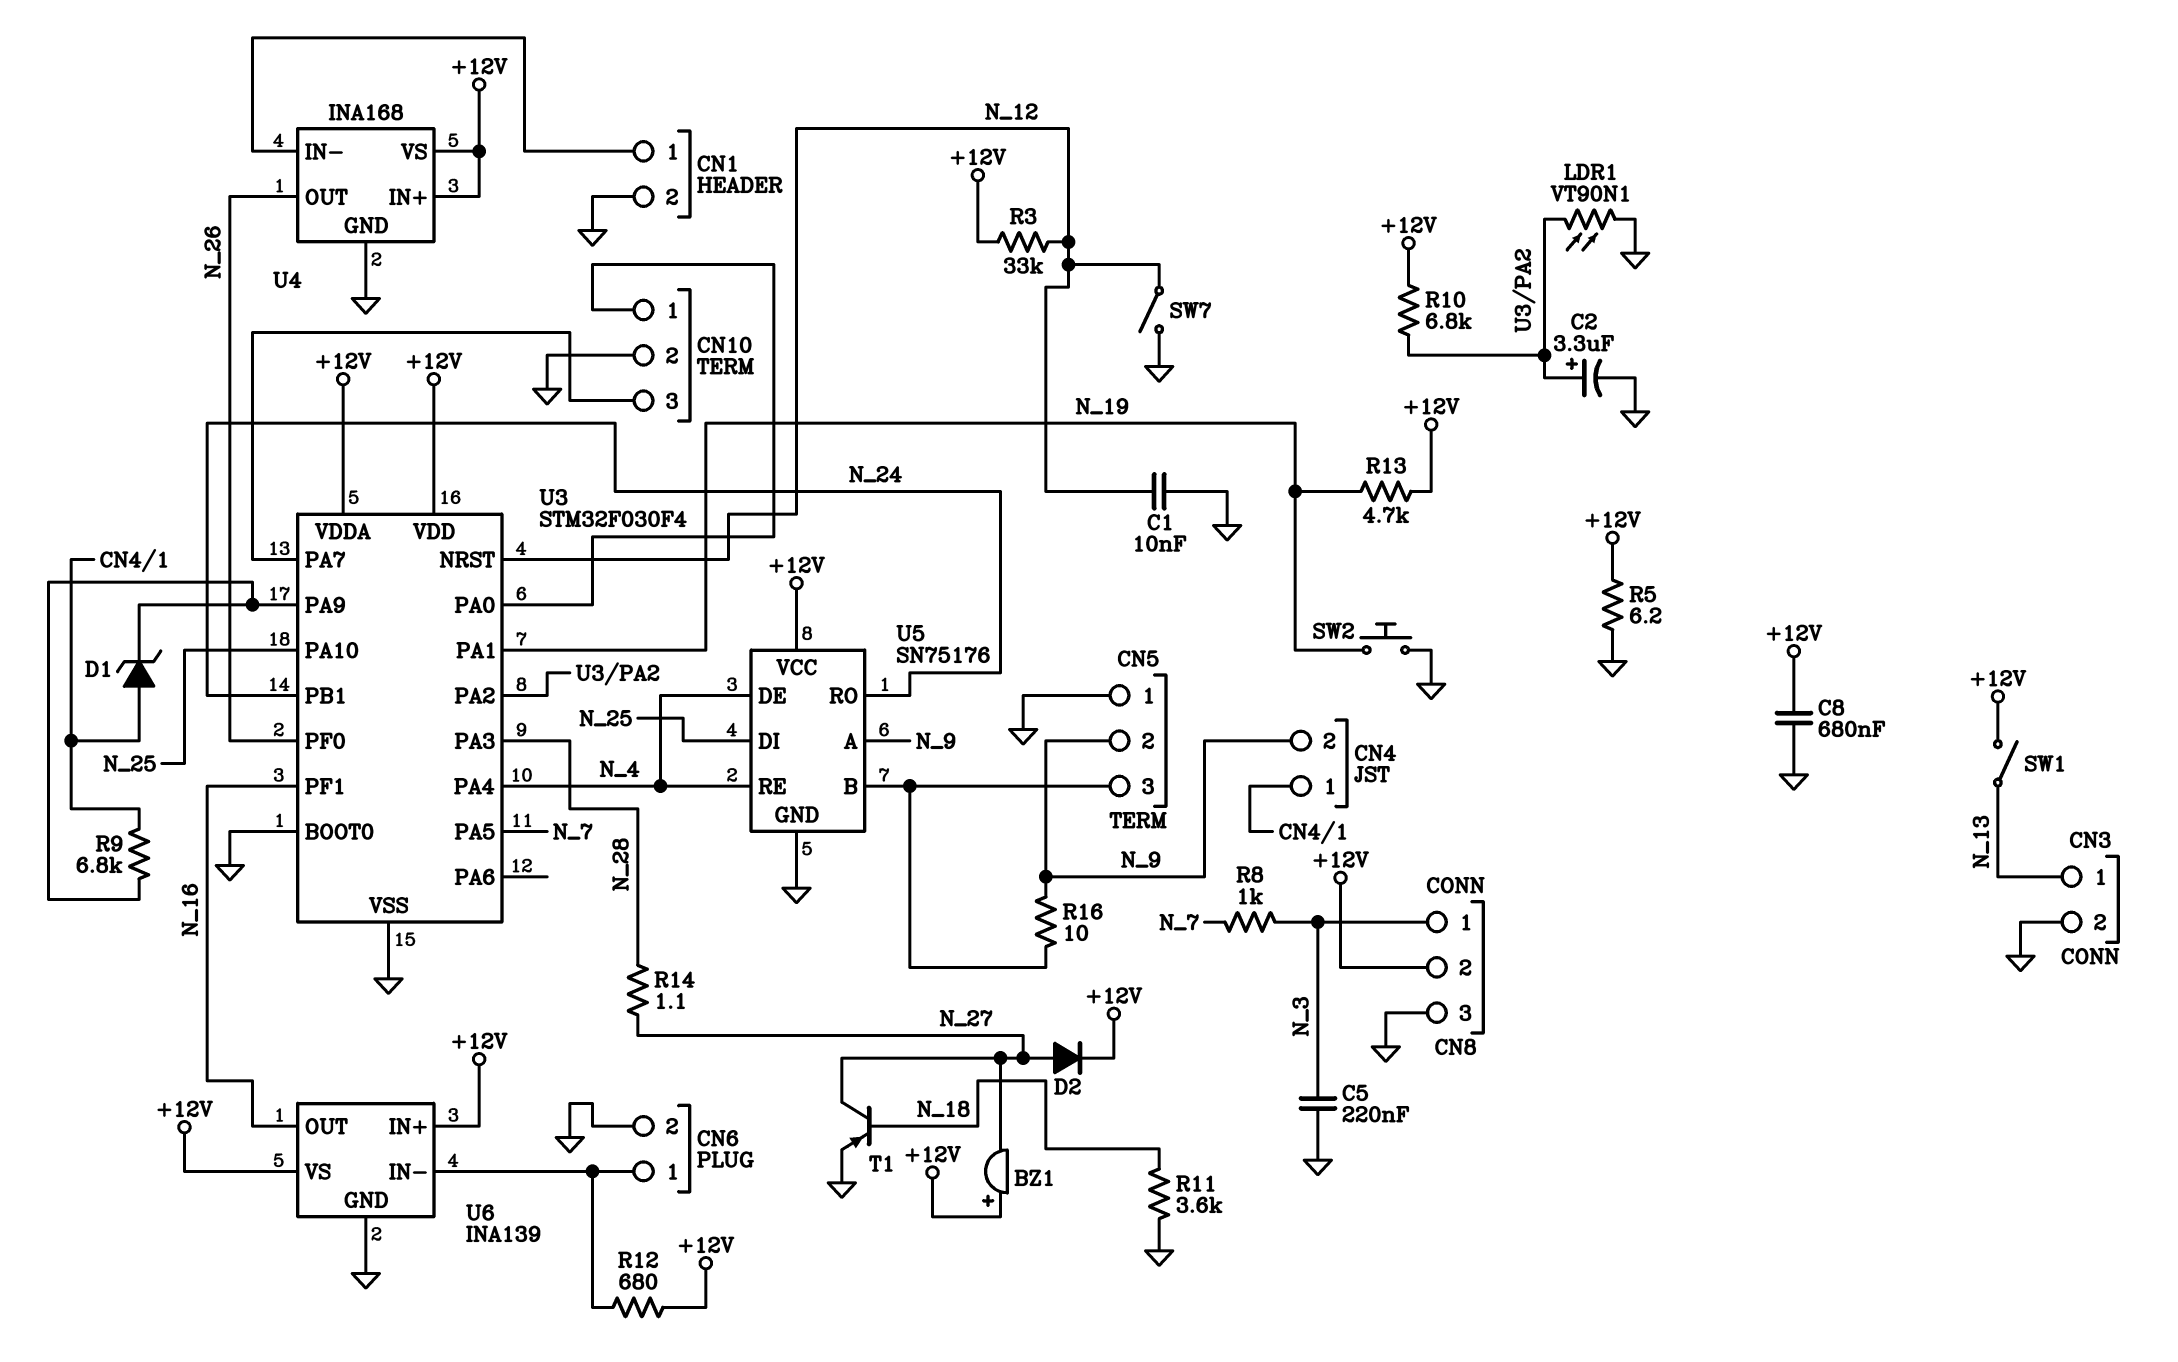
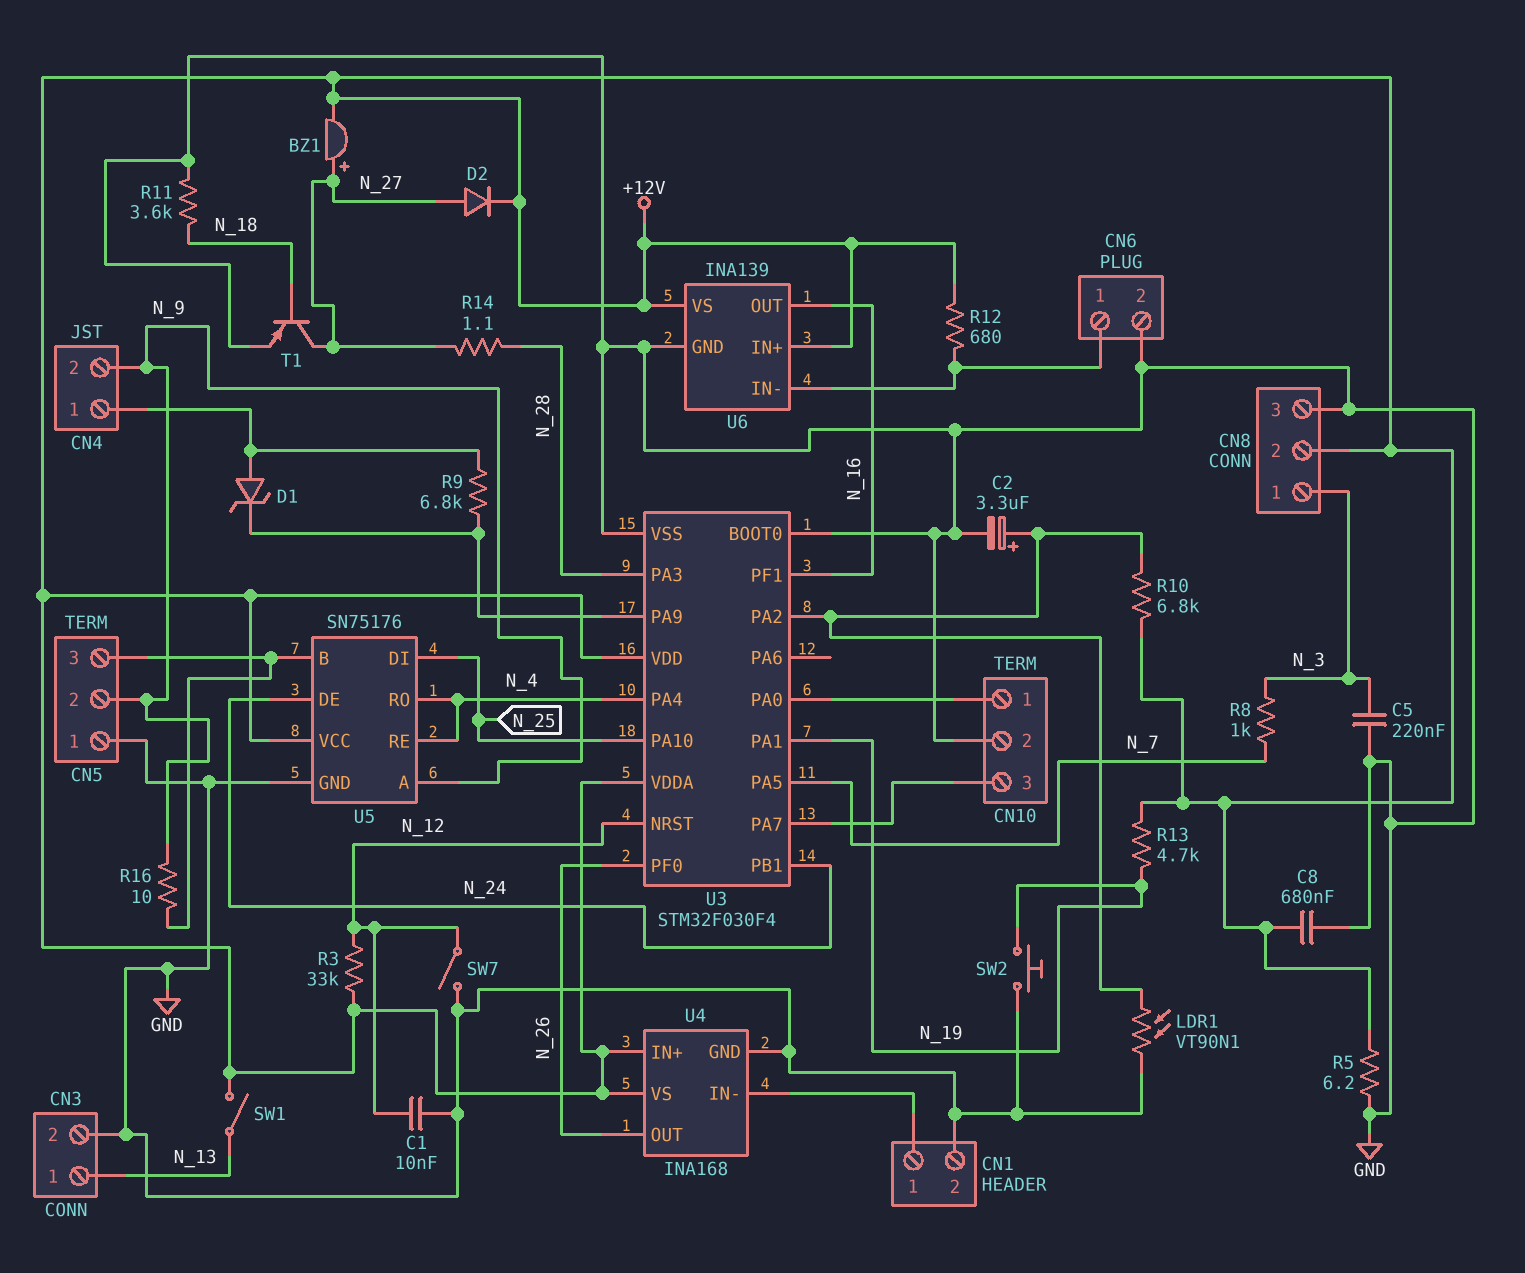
BZ1: buzzer (plus +12V, minus N_27) -> buzzer (plus N_27, minus +12V)
U5 pin DE: N_4 -> N_24
U5 pin RO: N_24 -> N_4

